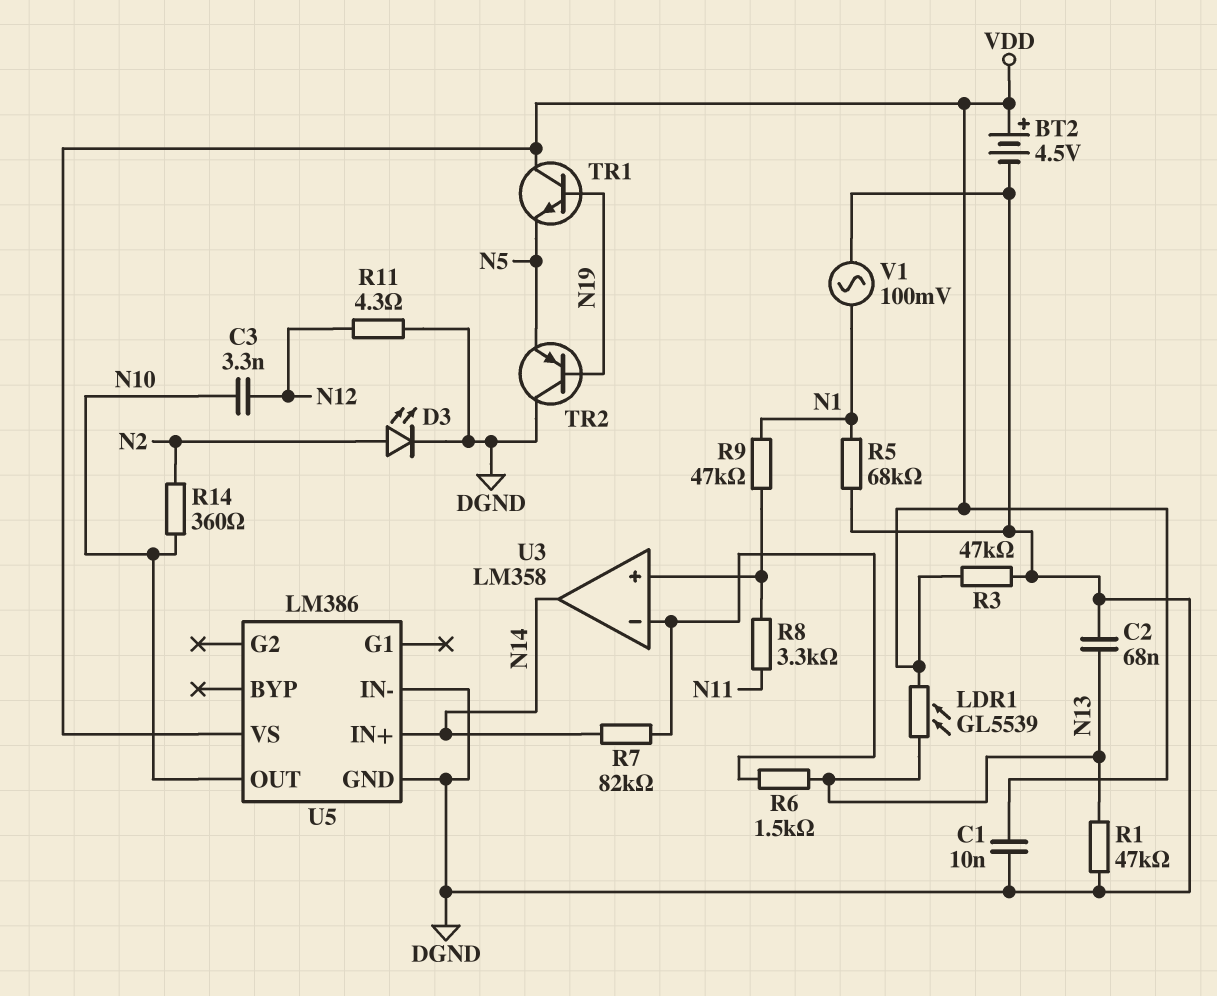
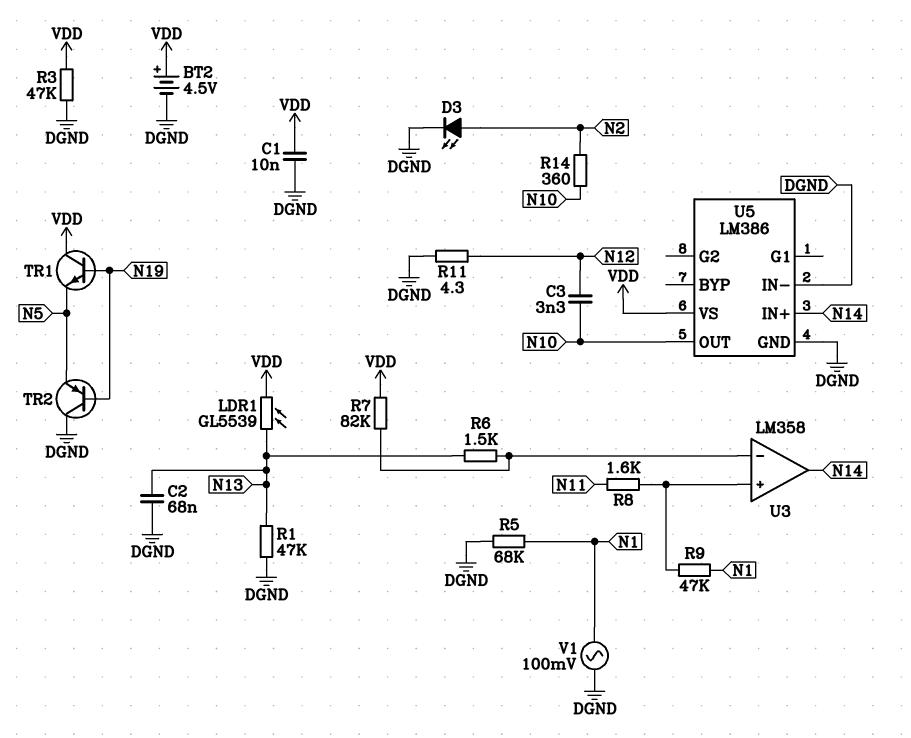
R7: 82k (N14, U3/in-) -> 82k (U3/in-, VDD)
R8: 3.3k (N11, U3/in+) -> 1.6k (N11, U3/in+)

